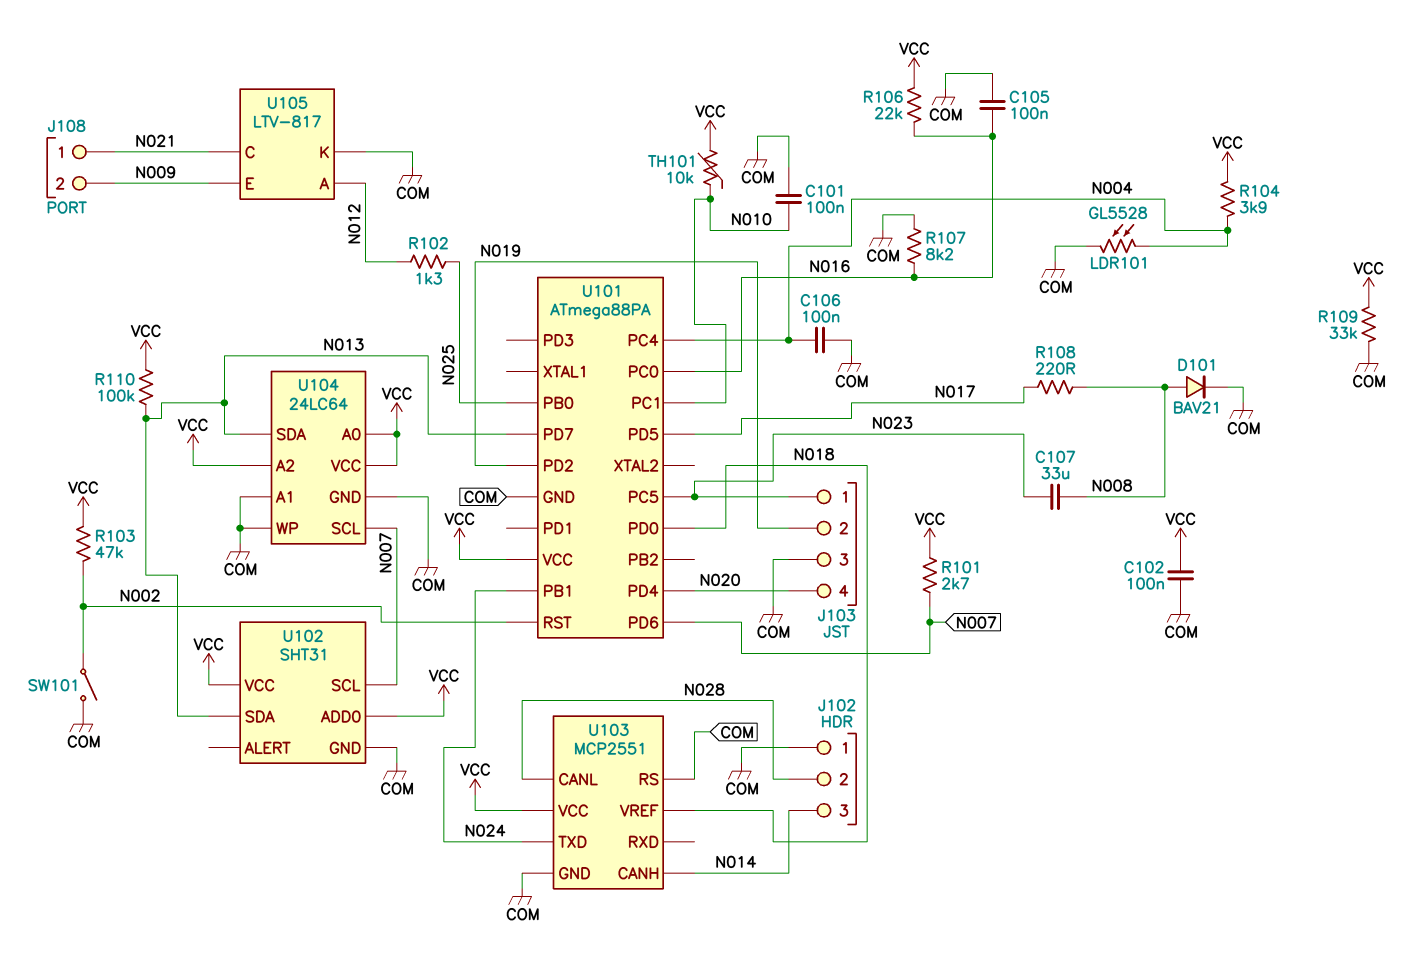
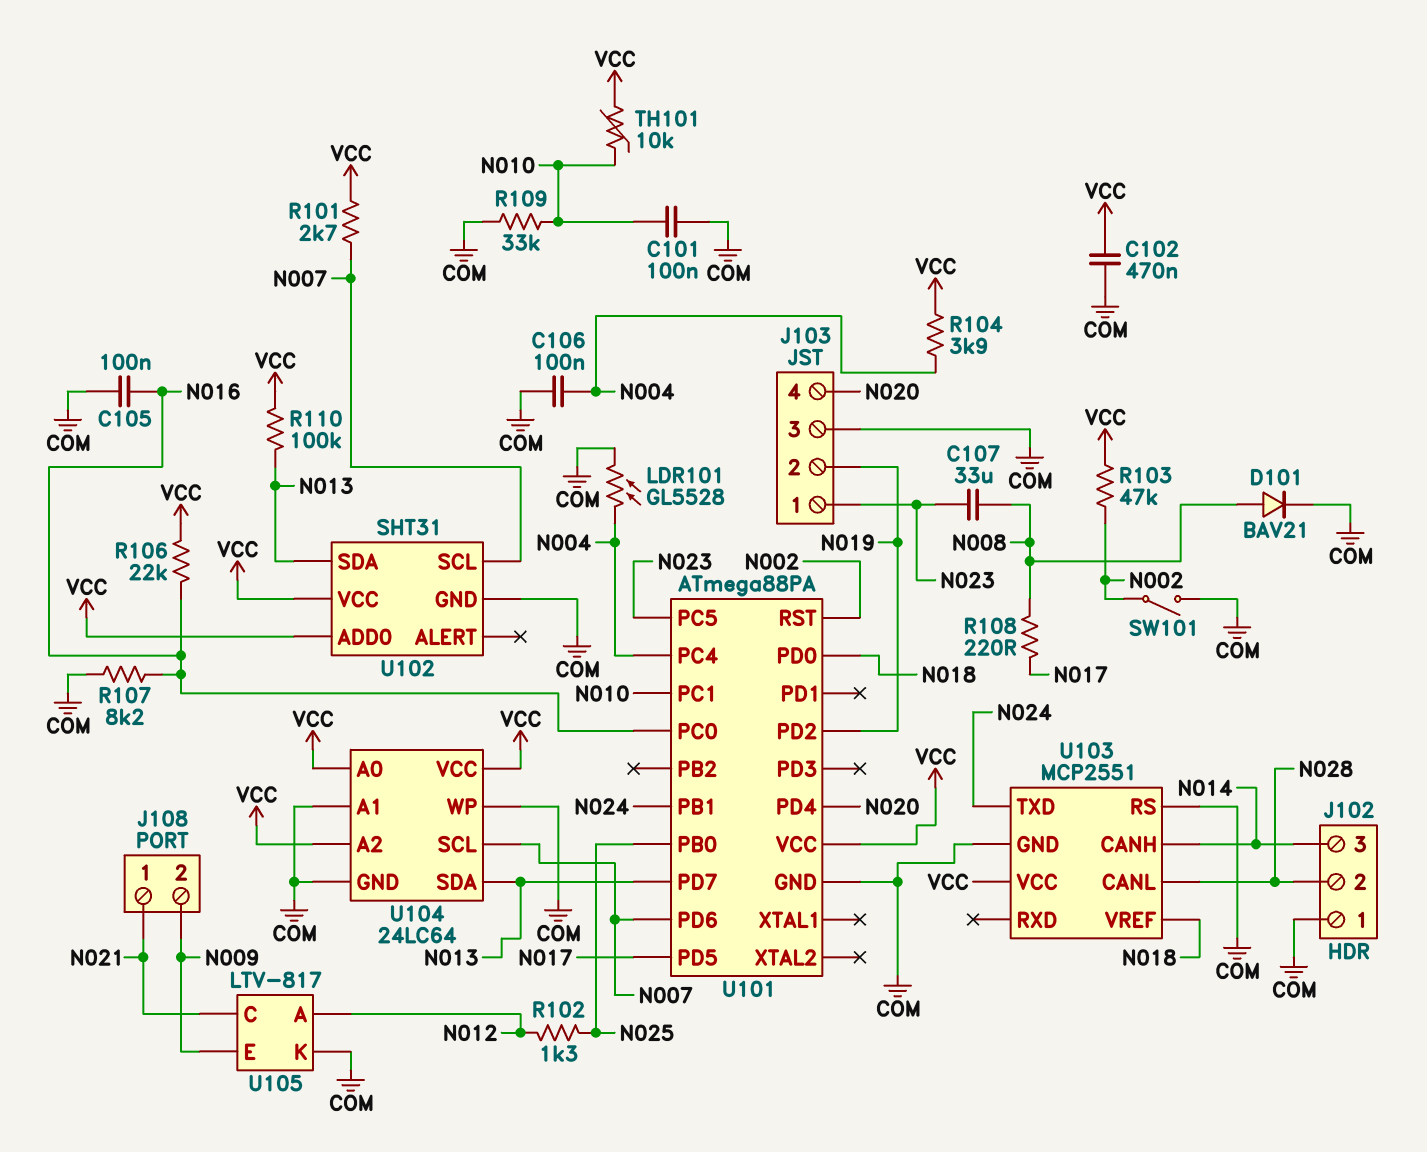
C102: 100nF (COM, VCC) -> 470nF (COM, VCC)
R109: 33k (COM, VCC) -> 33k (COM, N010)

